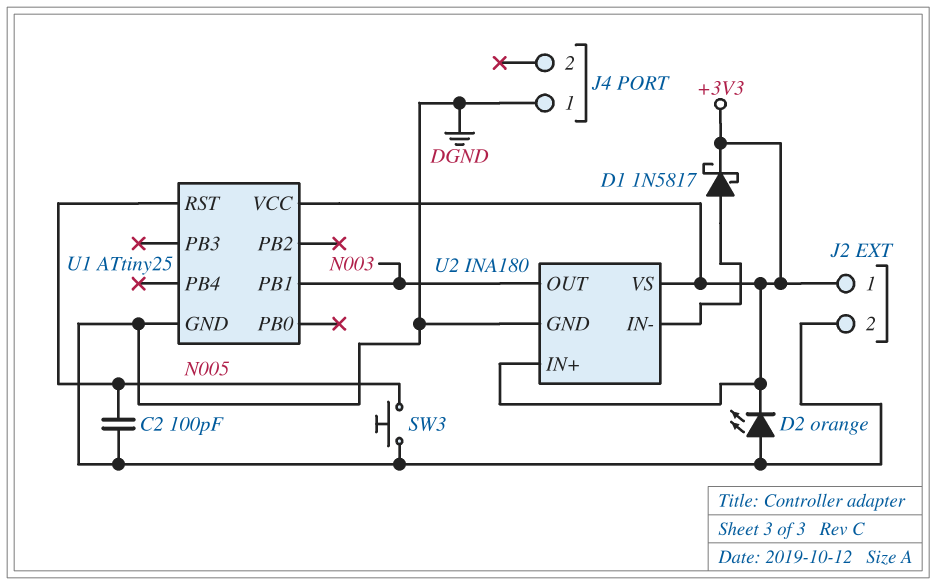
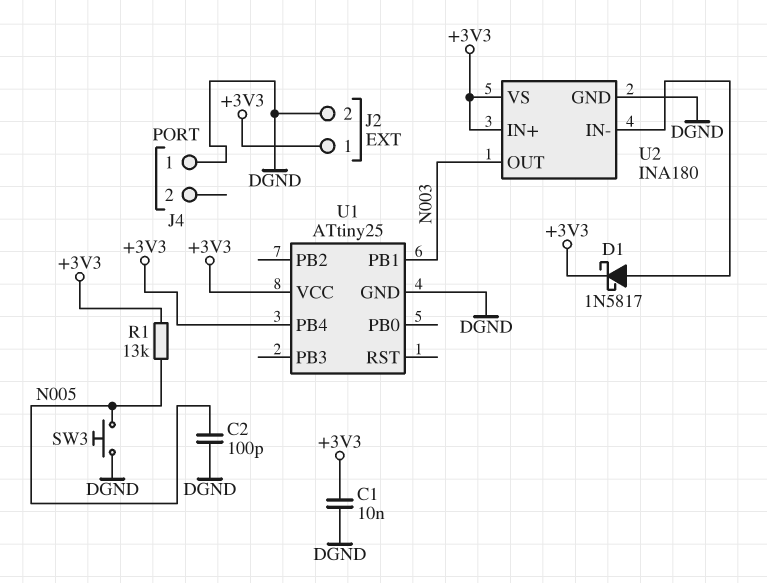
C1: none -> 10nF (+3V3, DGND)
D2: LED orange (A DGND, K +3V3) -> none
R1: none -> 13k (+3V3, N005)
U1 pin PB4: none -> +3V3
U1 pin RST: N005 -> none

